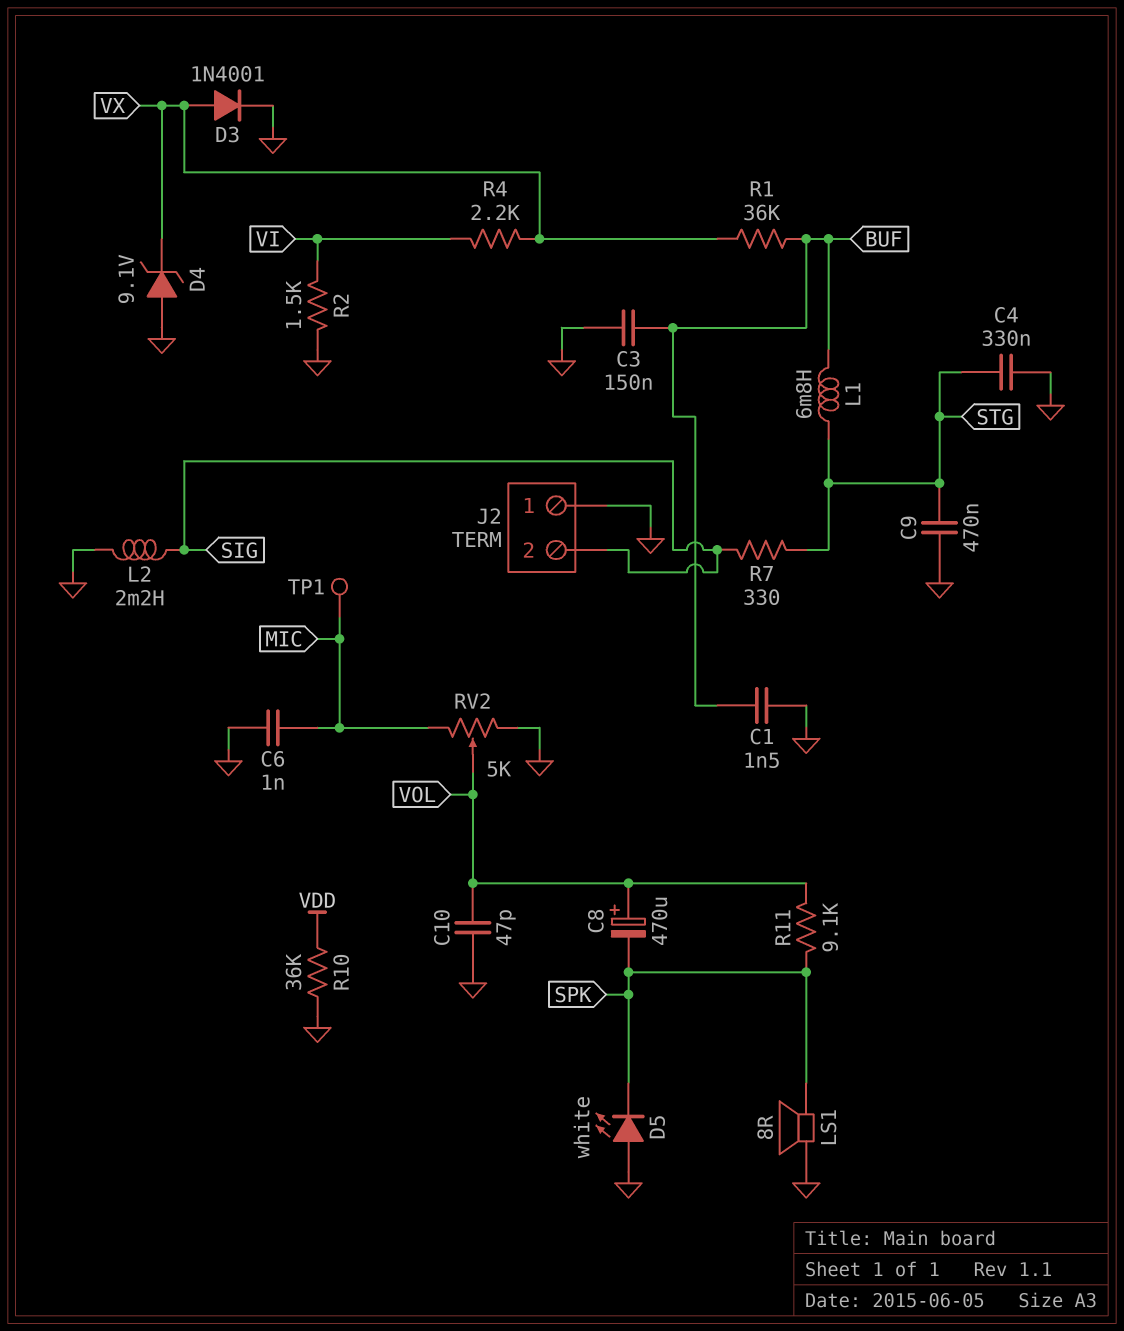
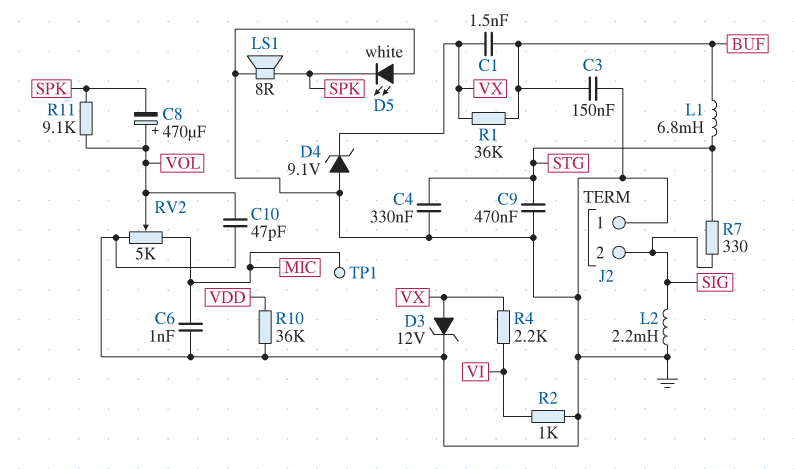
C1: 1.5nF (BUF, GND) -> 1.5nF (BUF, VX)
D3: diode 1N4001 (A VX, K GND) -> zener 12V (A VX, K GND)
R2: 1.5k (GND, VI) -> 1k (GND, VI)

